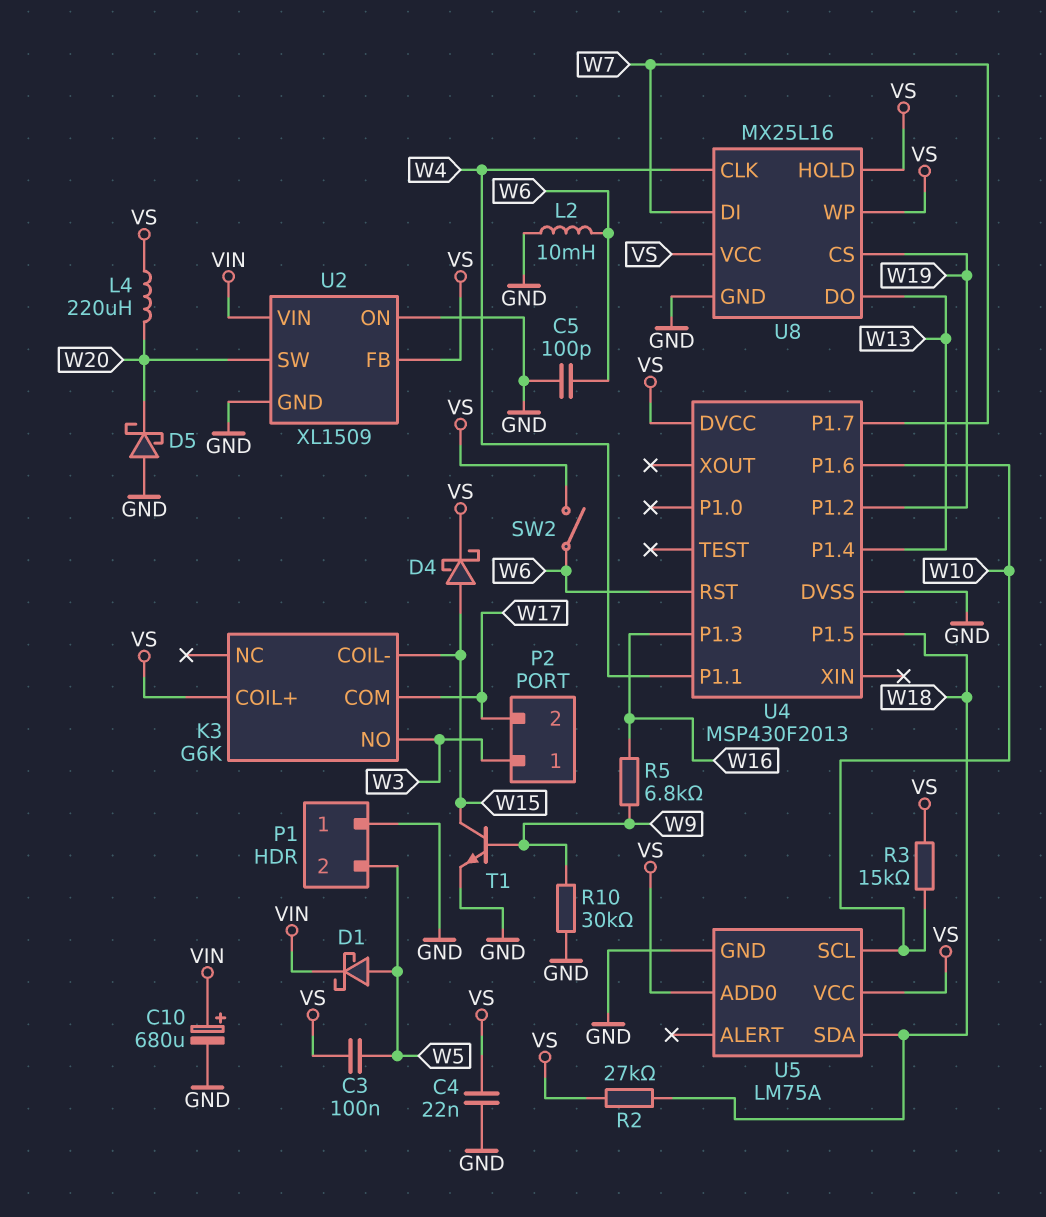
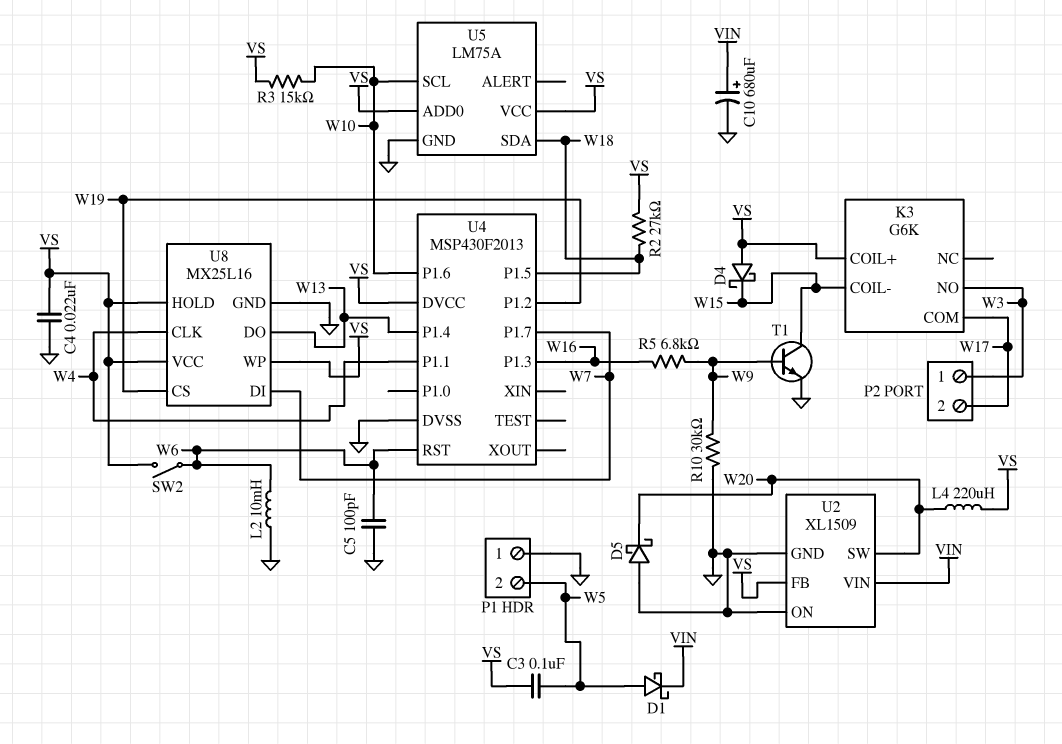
D4: schottky (A W15, K VS) -> schottky (A VS, K W15)

